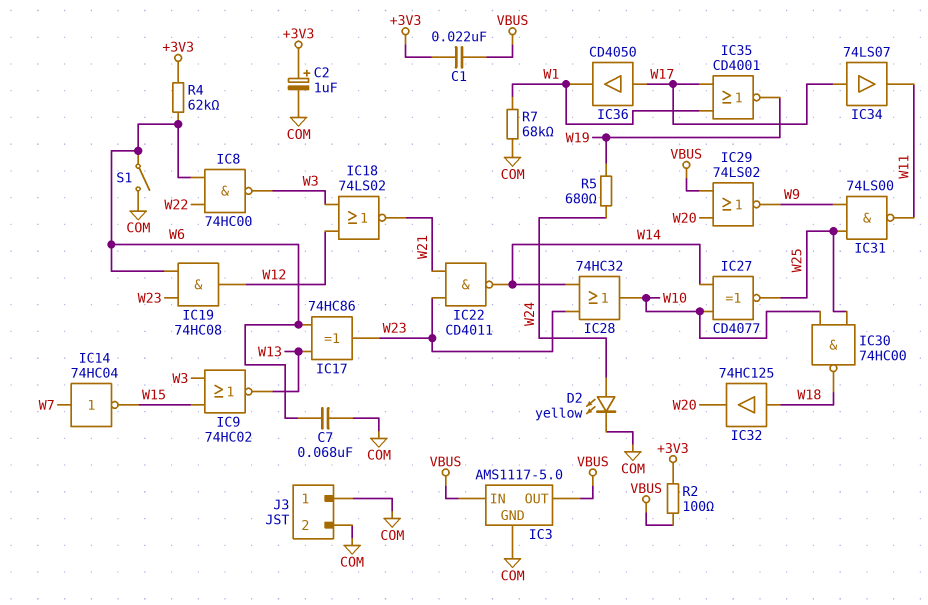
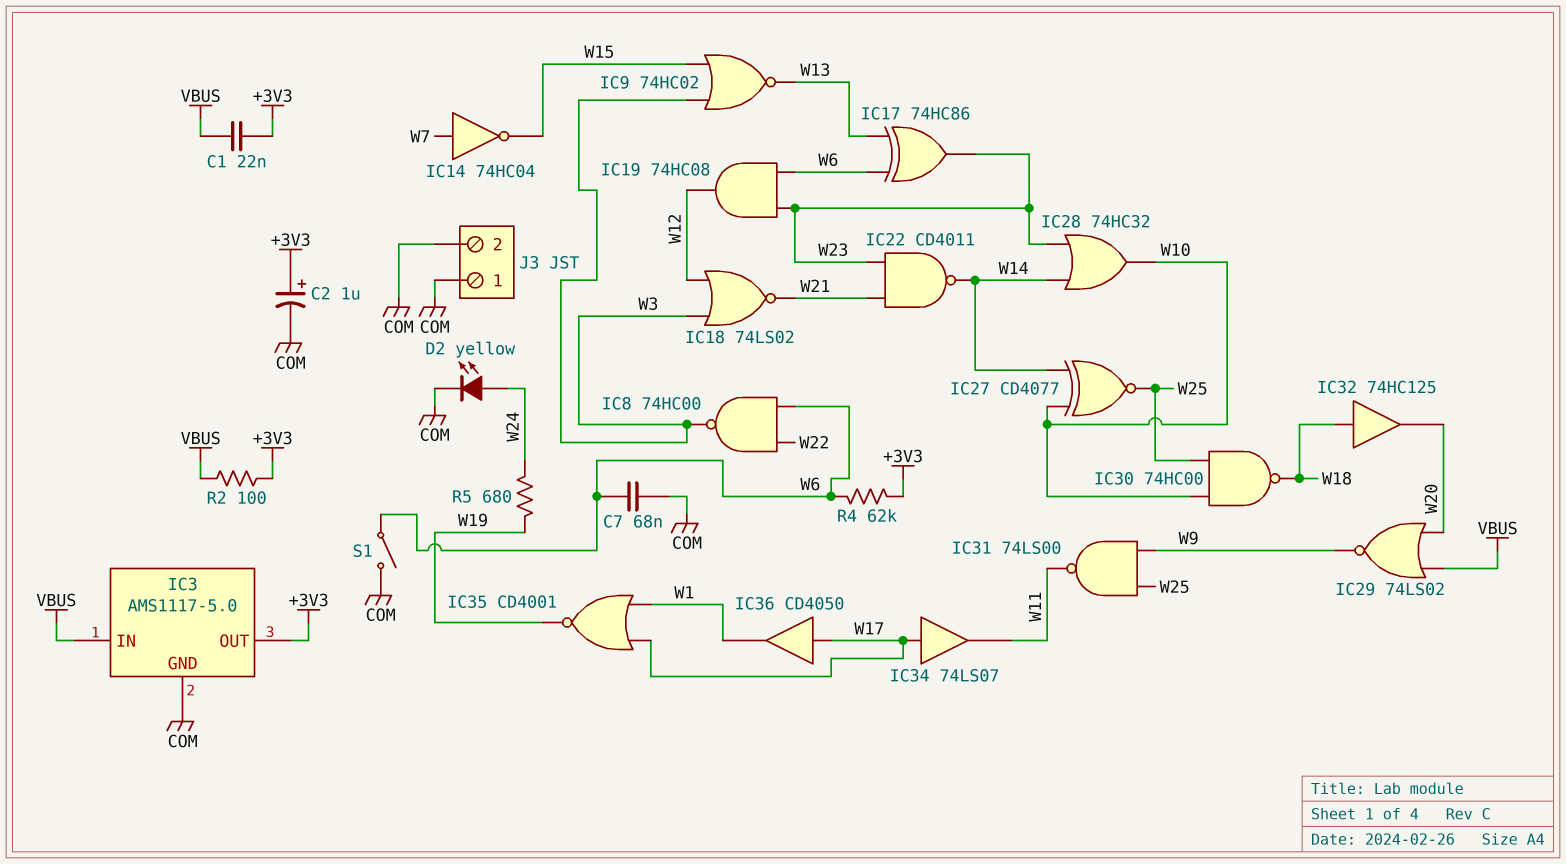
IC3 pin OUT: VBUS -> +3V3
R7: 68k (COM, W1) -> none

